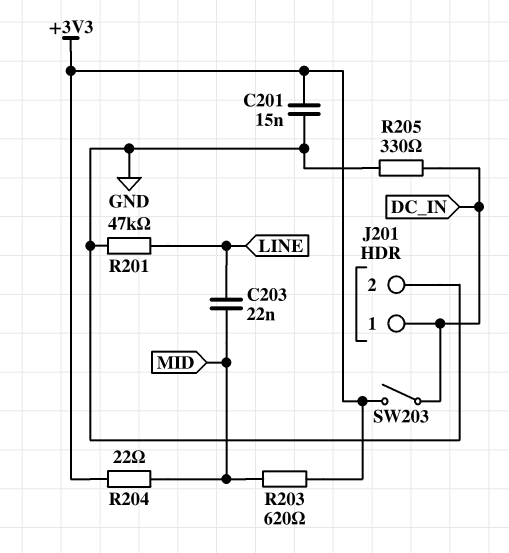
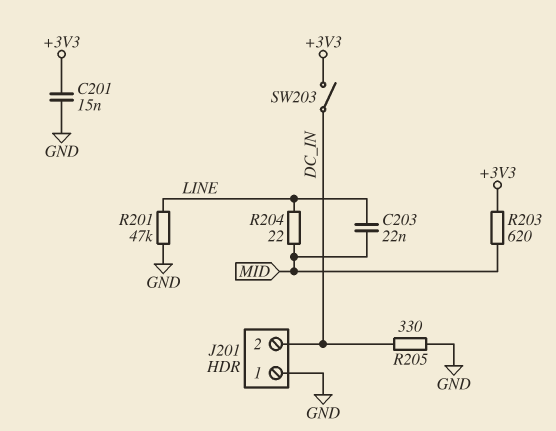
J201 pin 1: DC_IN -> GND
J201 pin 2: GND -> DC_IN
R204: 22 (+3V3, MID) -> 22 (LINE, MID)

